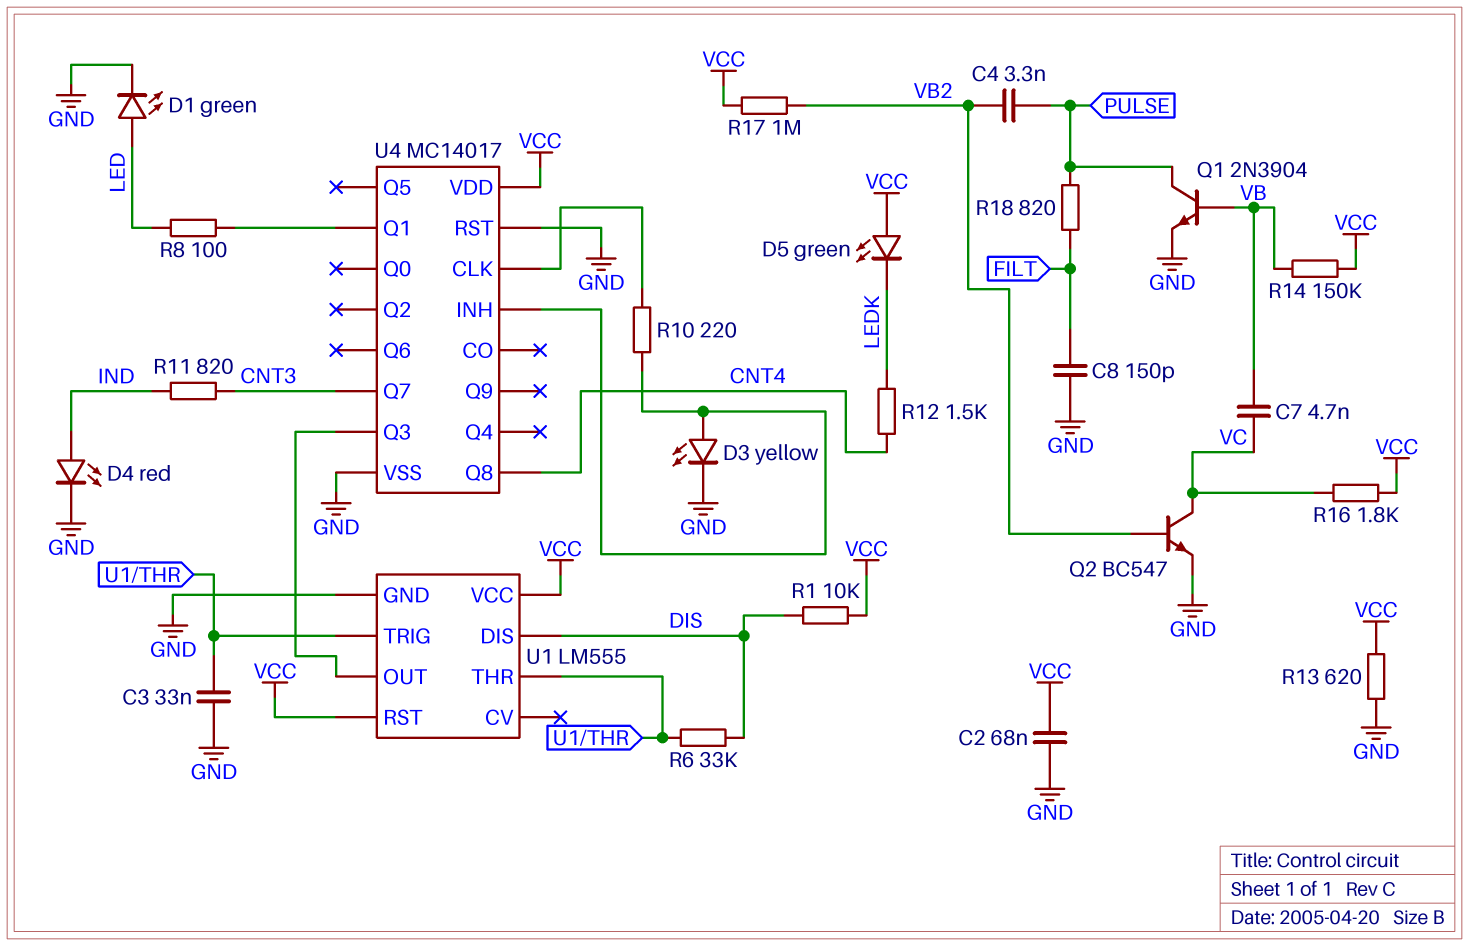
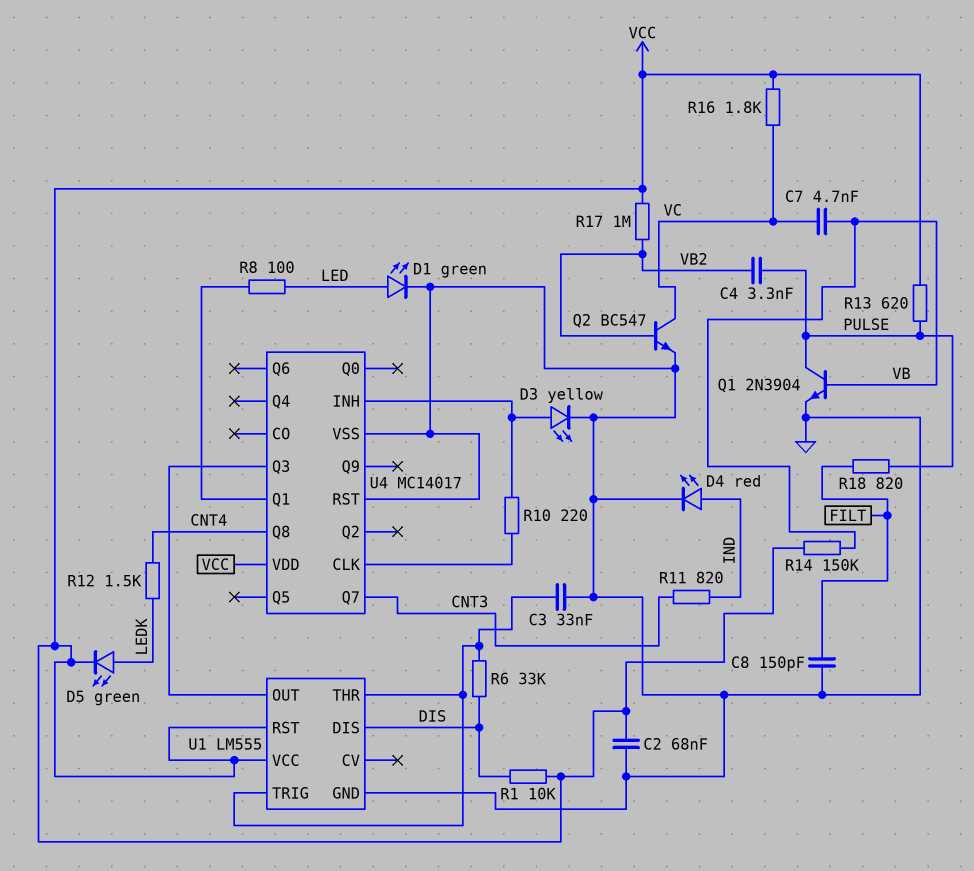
D5: LED green (A VCC, K LEDK) -> LED green (A LEDK, K VCC)
R13: 620 (GND, VCC) -> 620 (PULSE, VCC)

